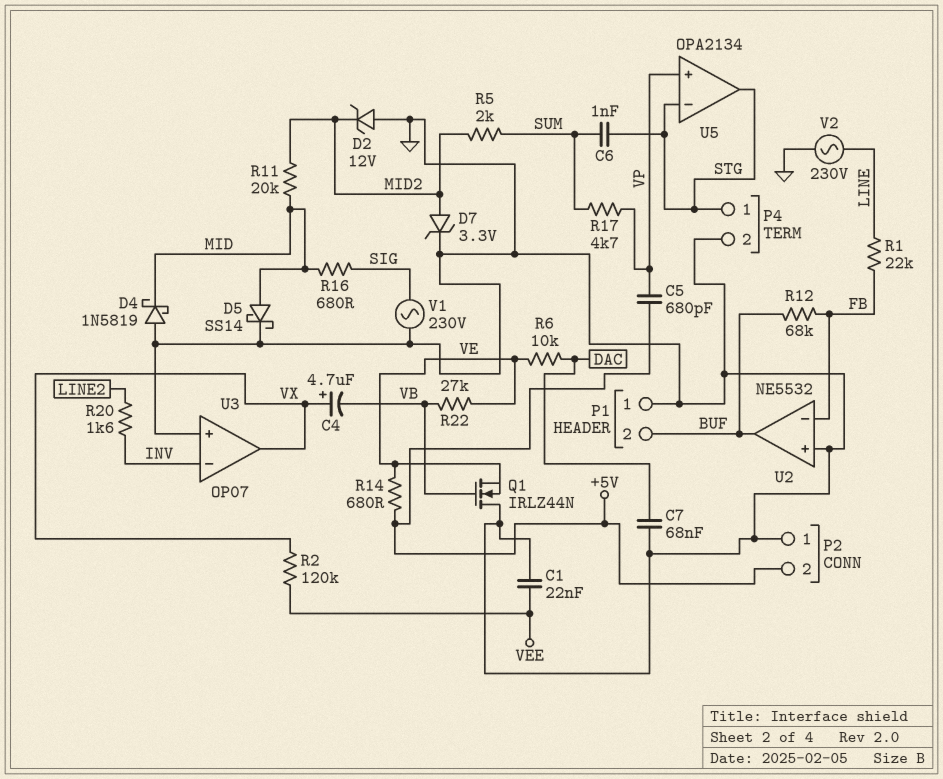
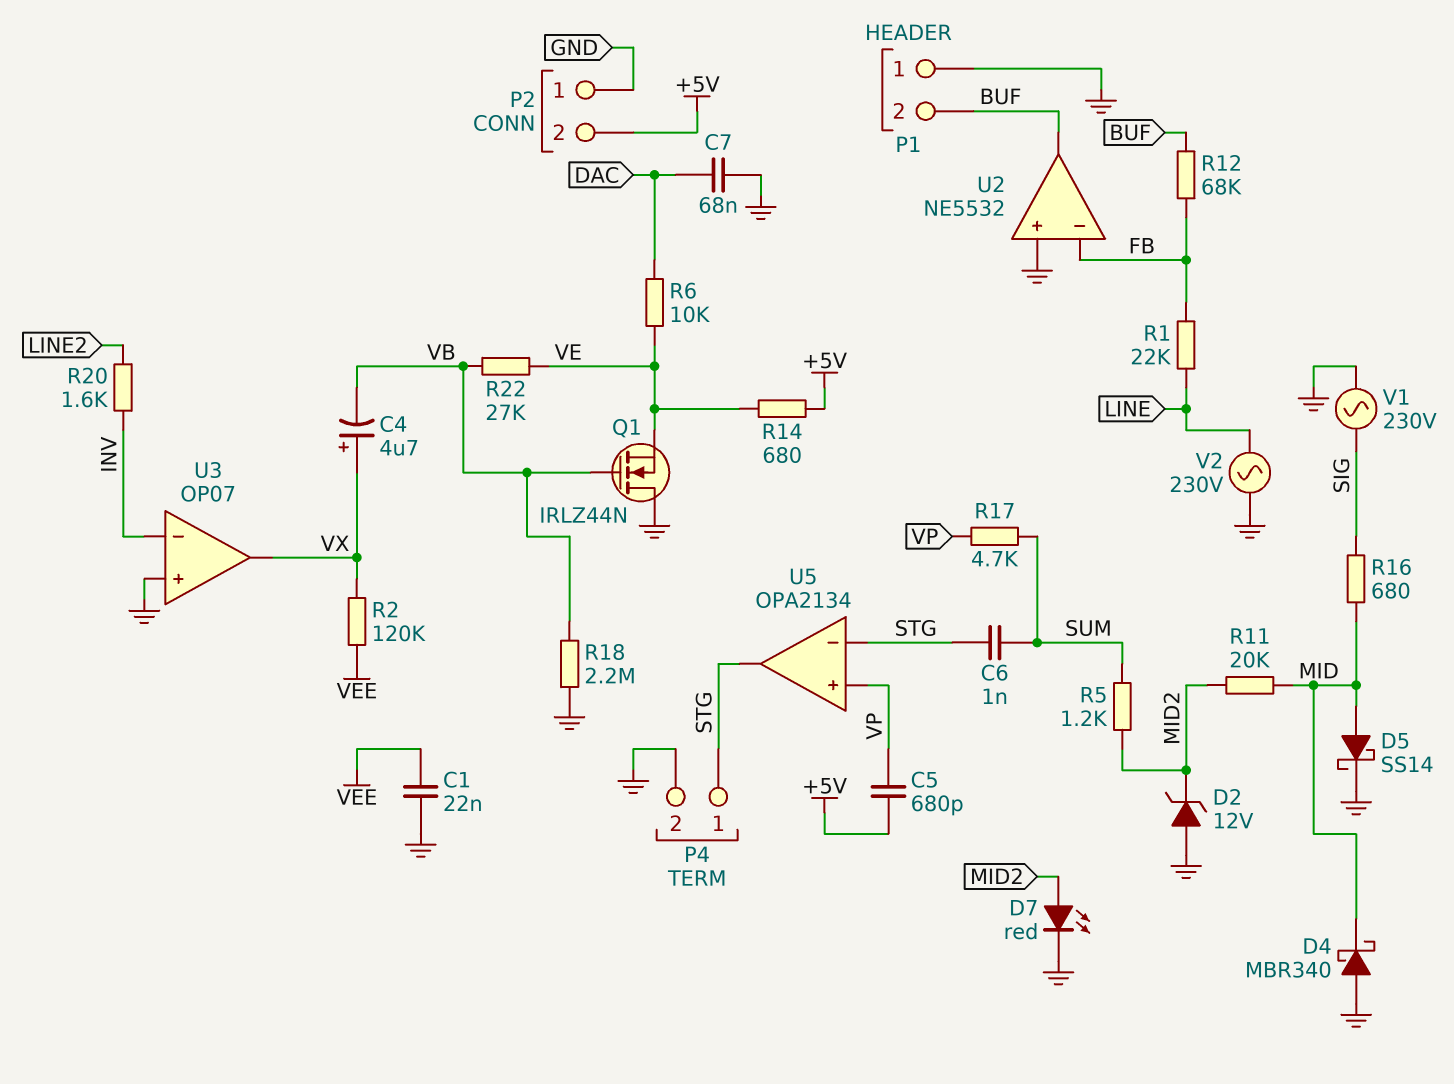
D4: schottky 1N5819 (A GND, K MID) -> schottky MBR340 (A GND, K MID)
D7: zener 3.3V (A MID2, K GND) -> LED red (A MID2, K GND)
R5: 2k (MID2, SUM) -> 1.2k (MID2, SUM)
R18: none -> 2.2M (GND, VB)

